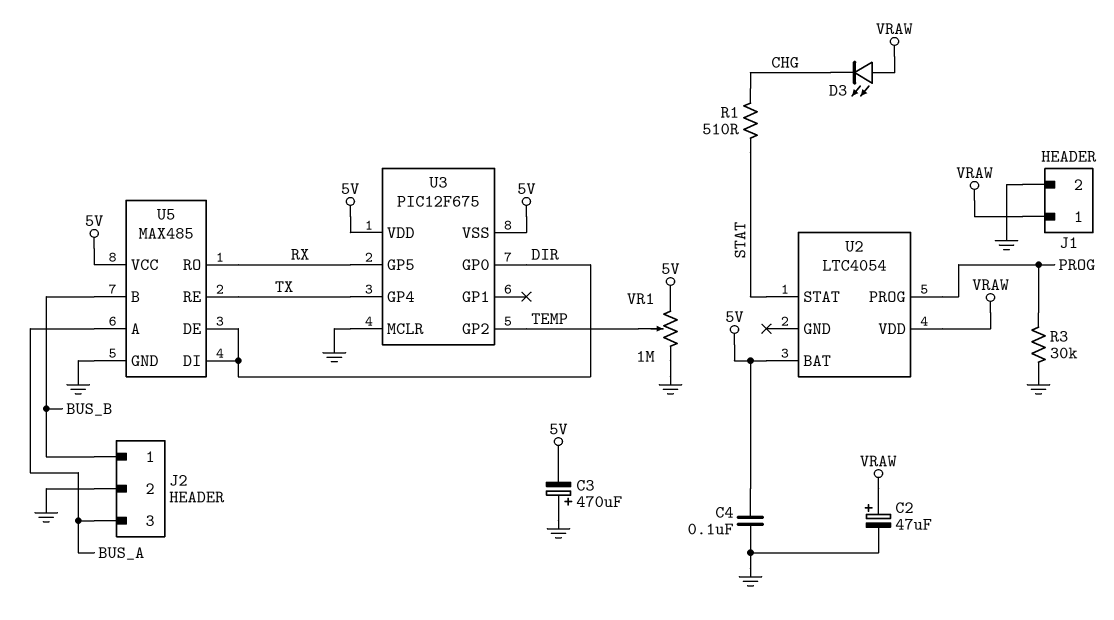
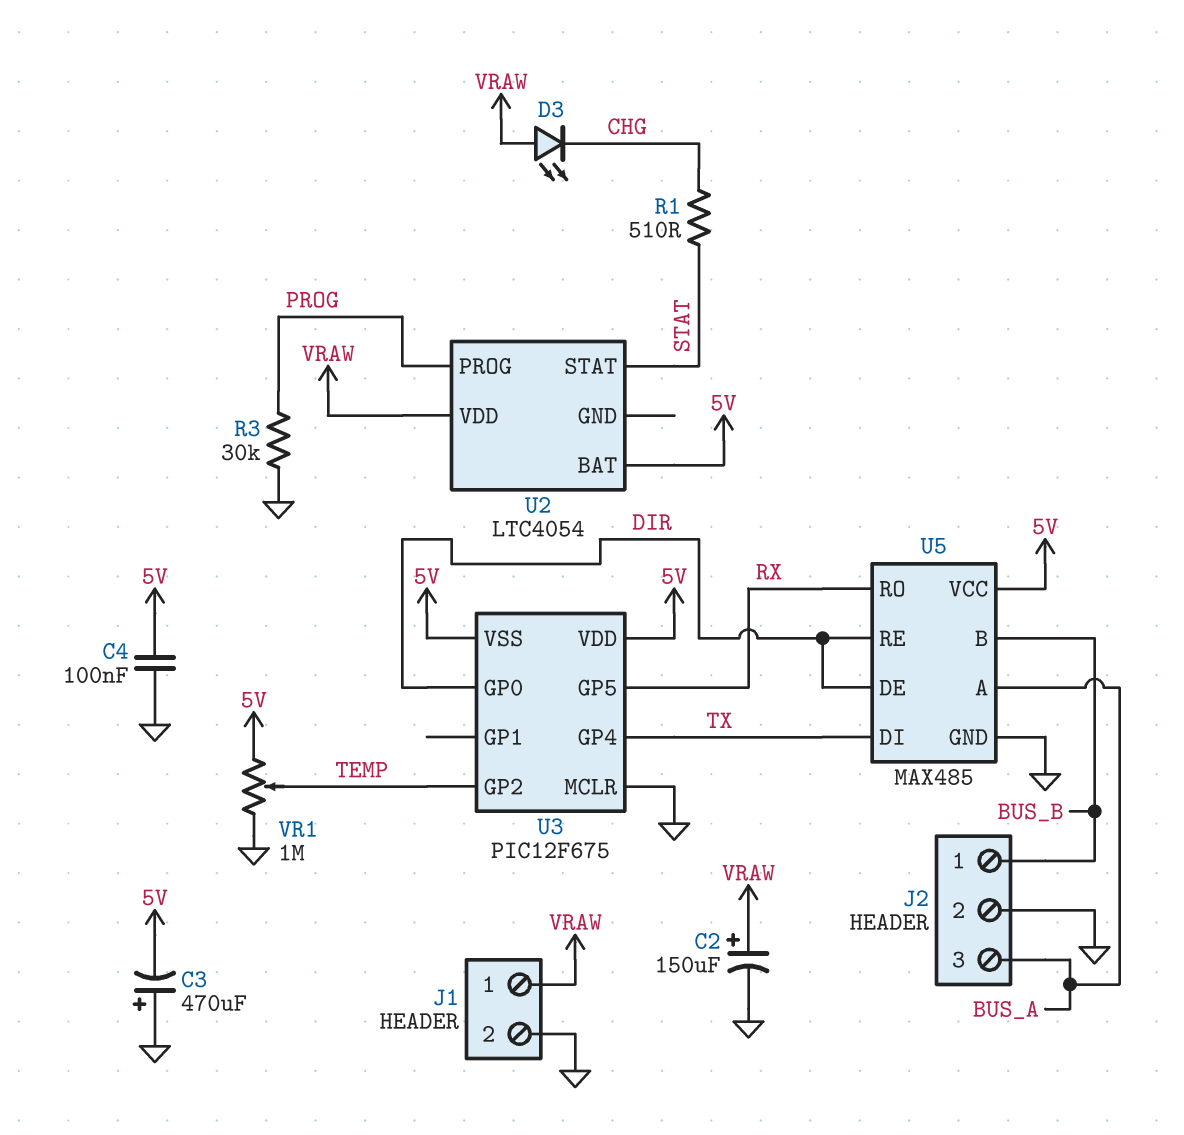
C2: 47uF (plus VRAW, minus GND) -> 150uF (plus VRAW, minus GND)
U5 pin DI: DIR -> TX
U5 pin RE: TX -> DIR

